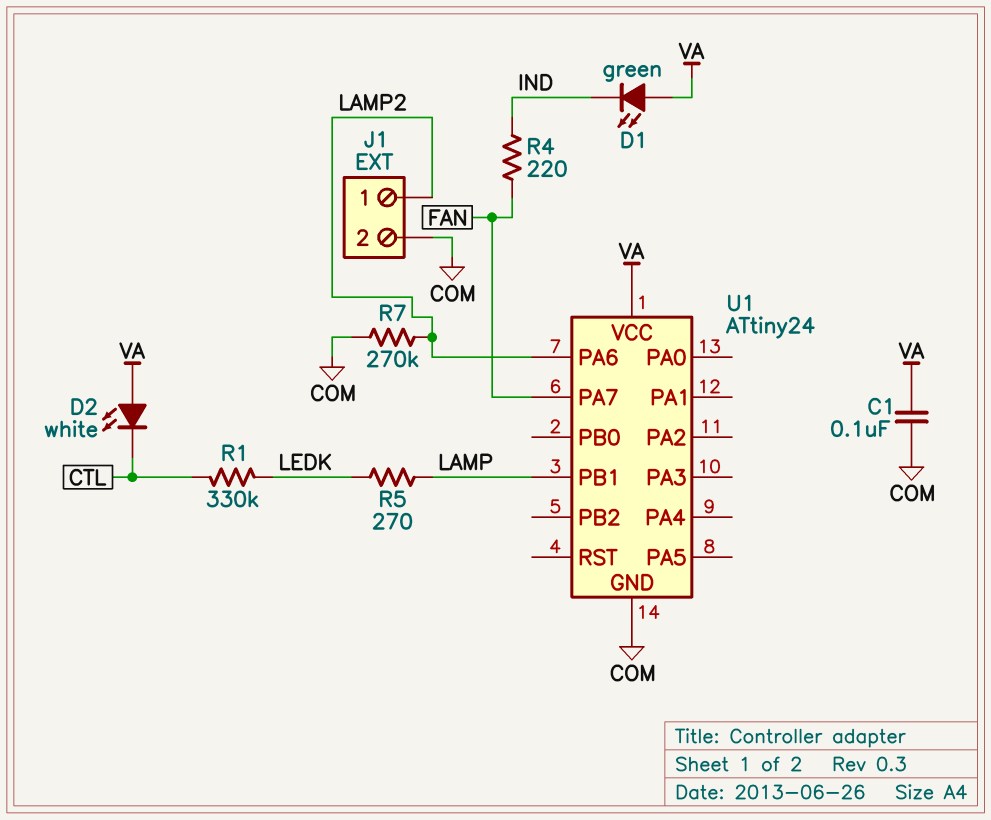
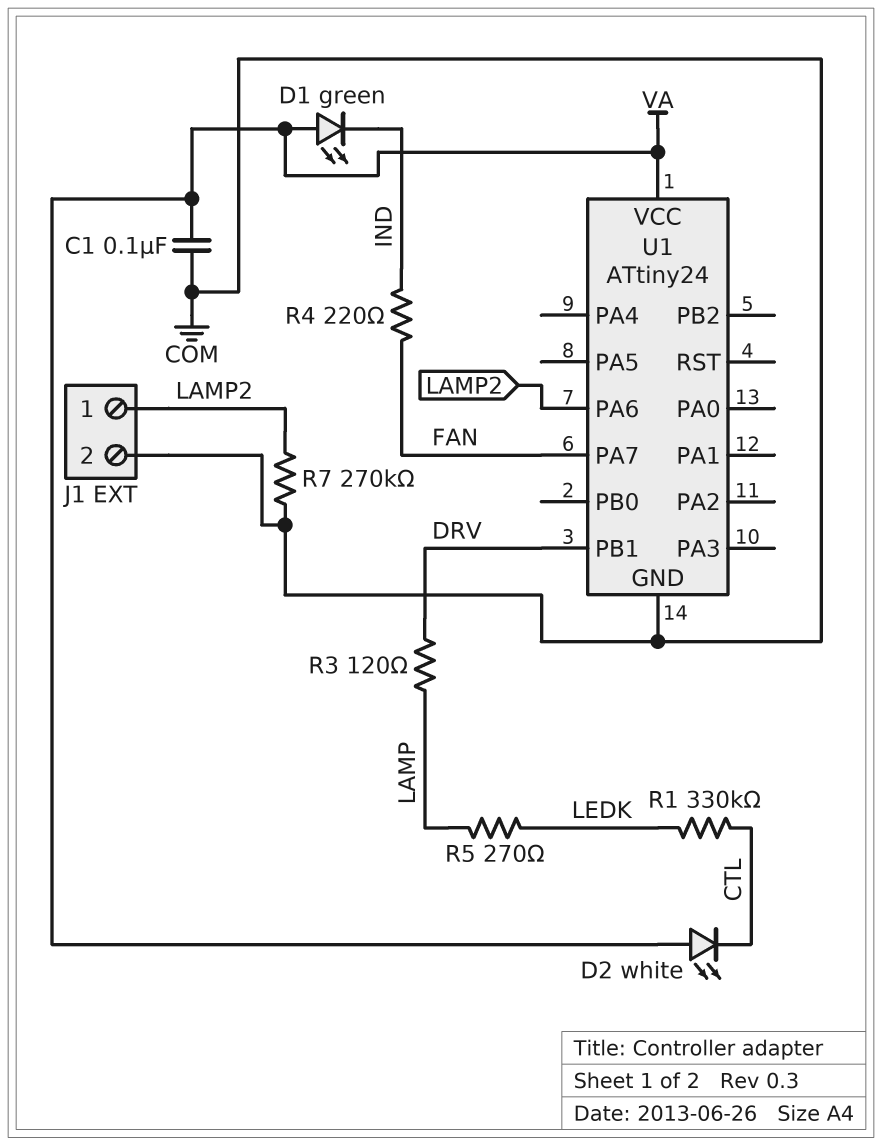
R3: none -> 120 (DRV, LAMP)
U1 pin PB1: LAMP -> DRV

